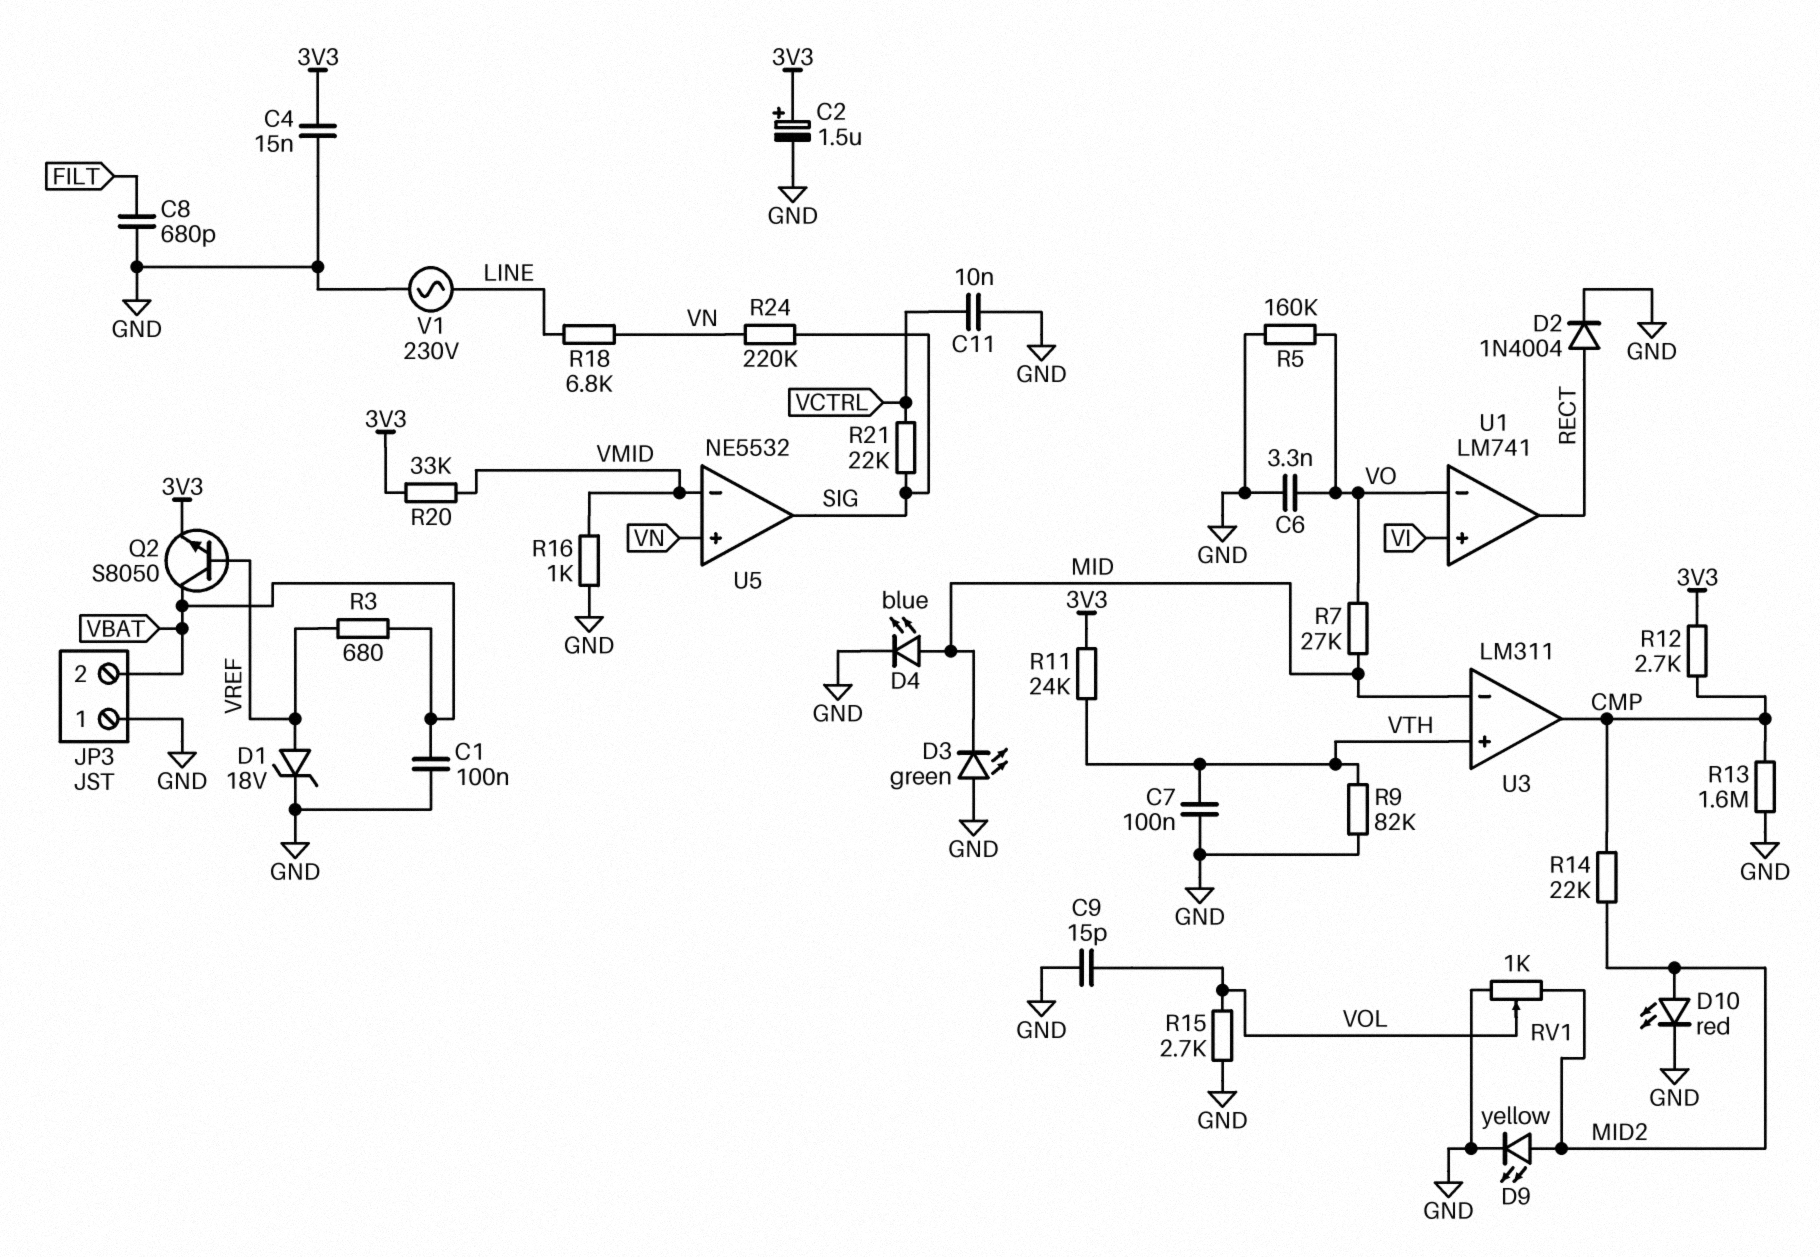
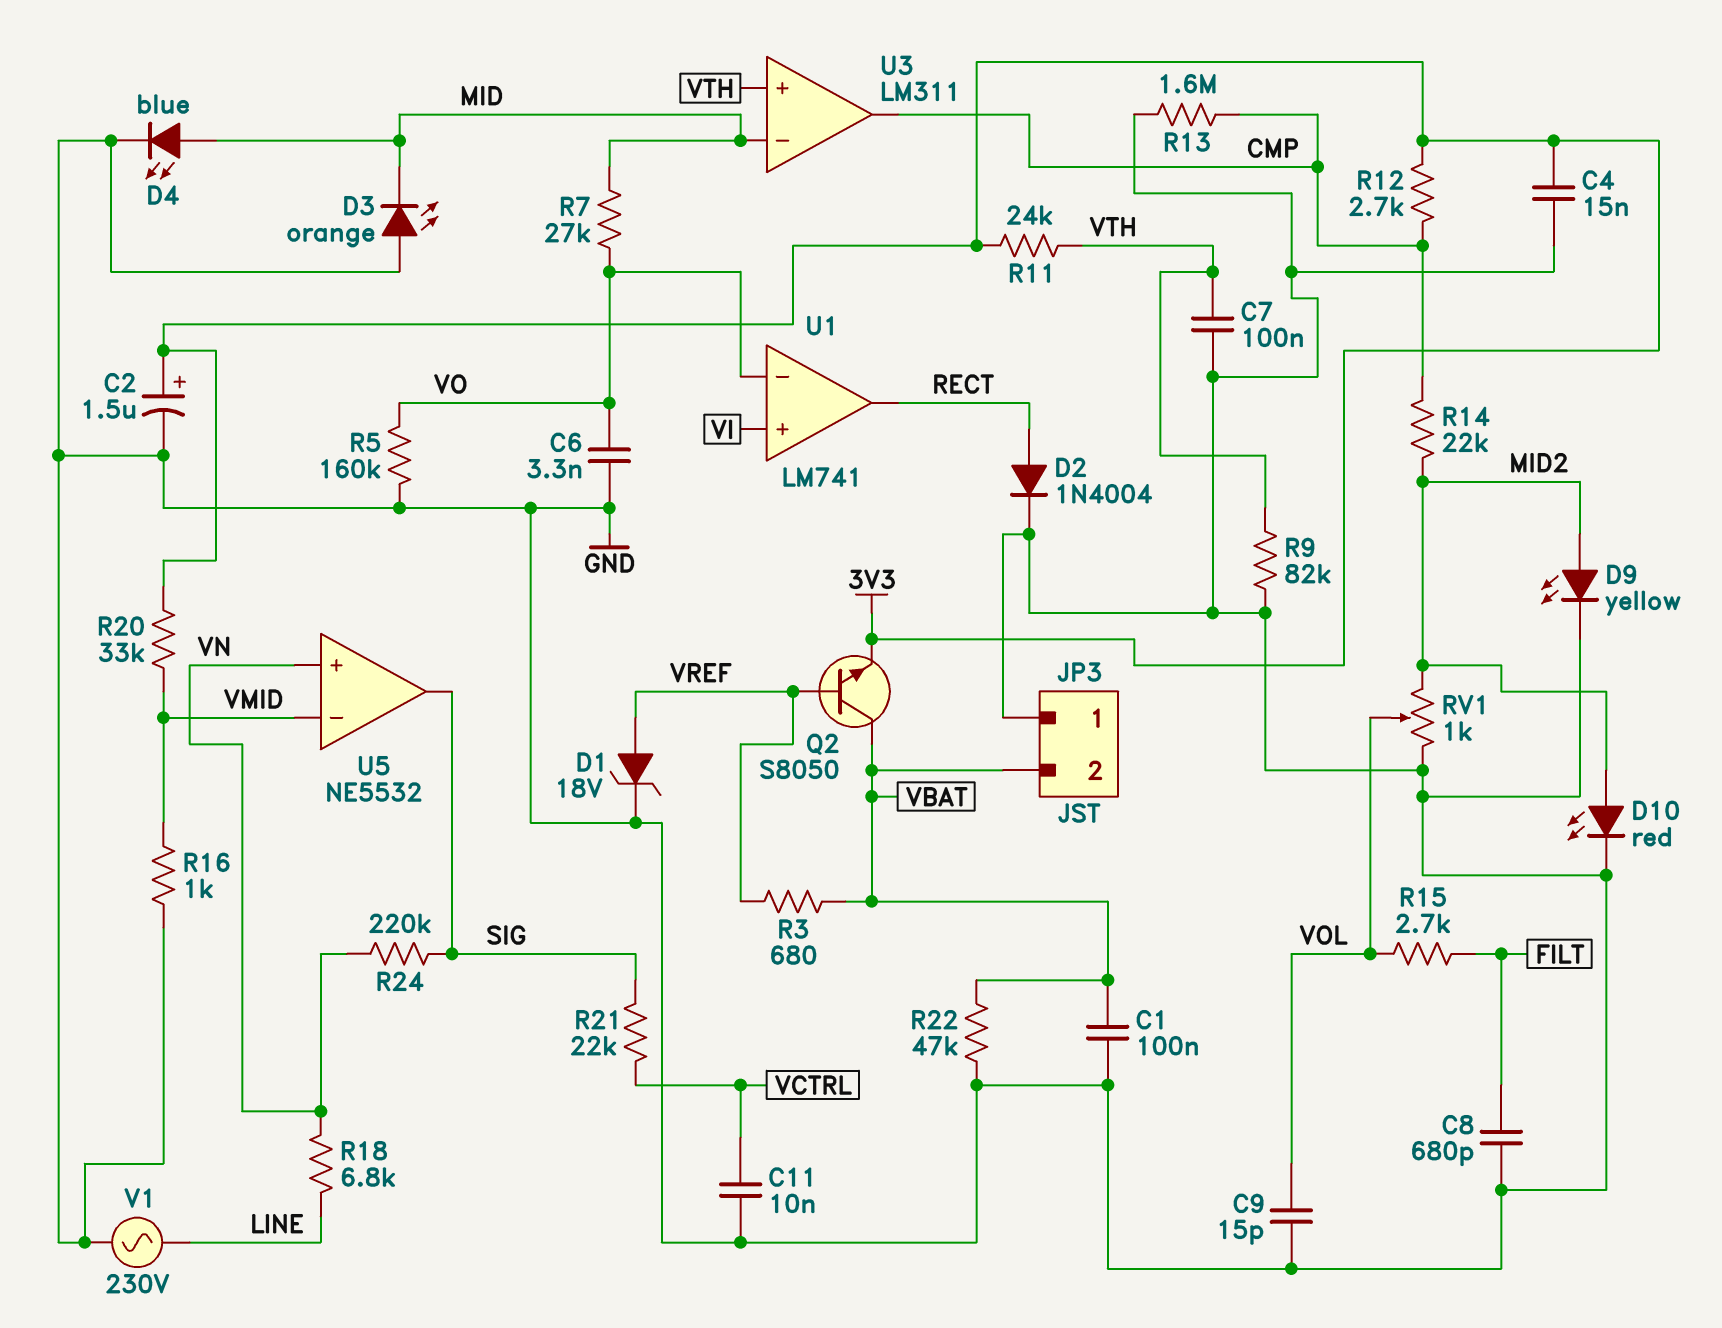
D3: LED green (A GND, K MID) -> LED orange (A GND, K MID)
R15: 2.7k (GND, VOL) -> 2.7k (FILT, VOL)
R22: none -> 47k (GND, VBAT)

